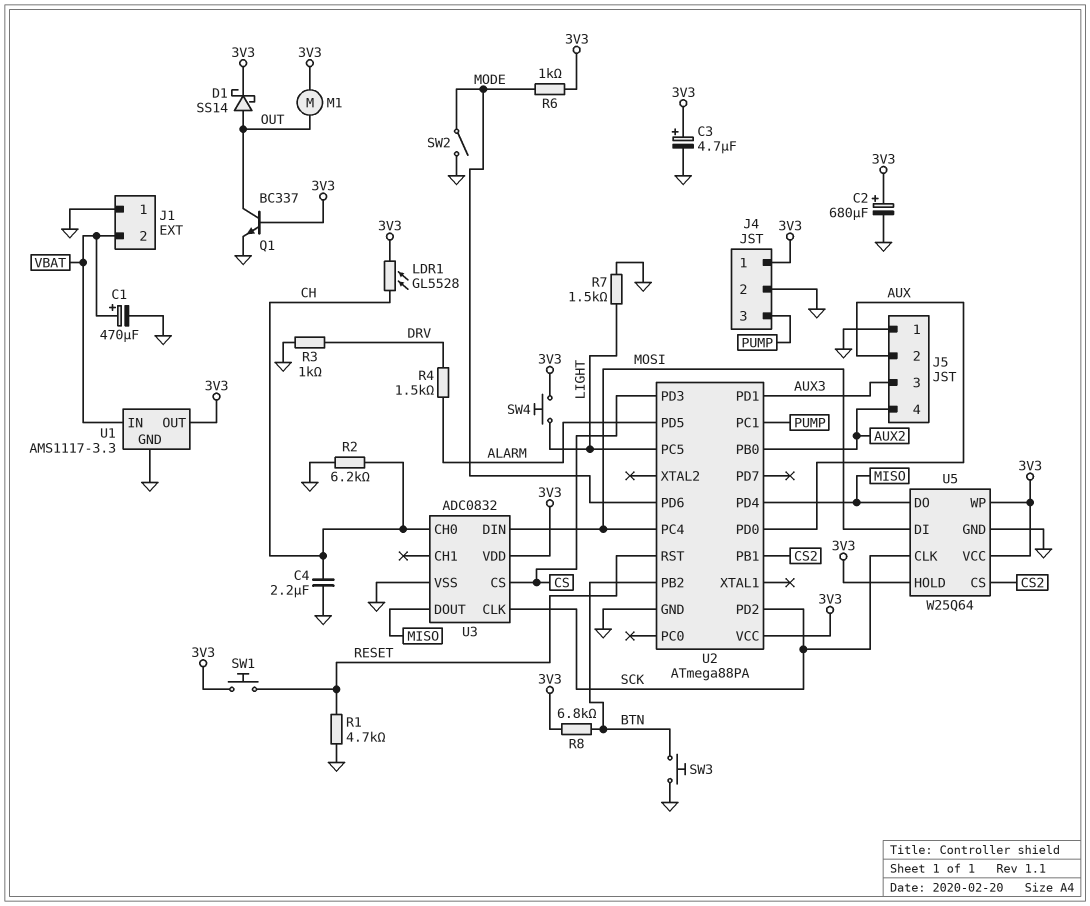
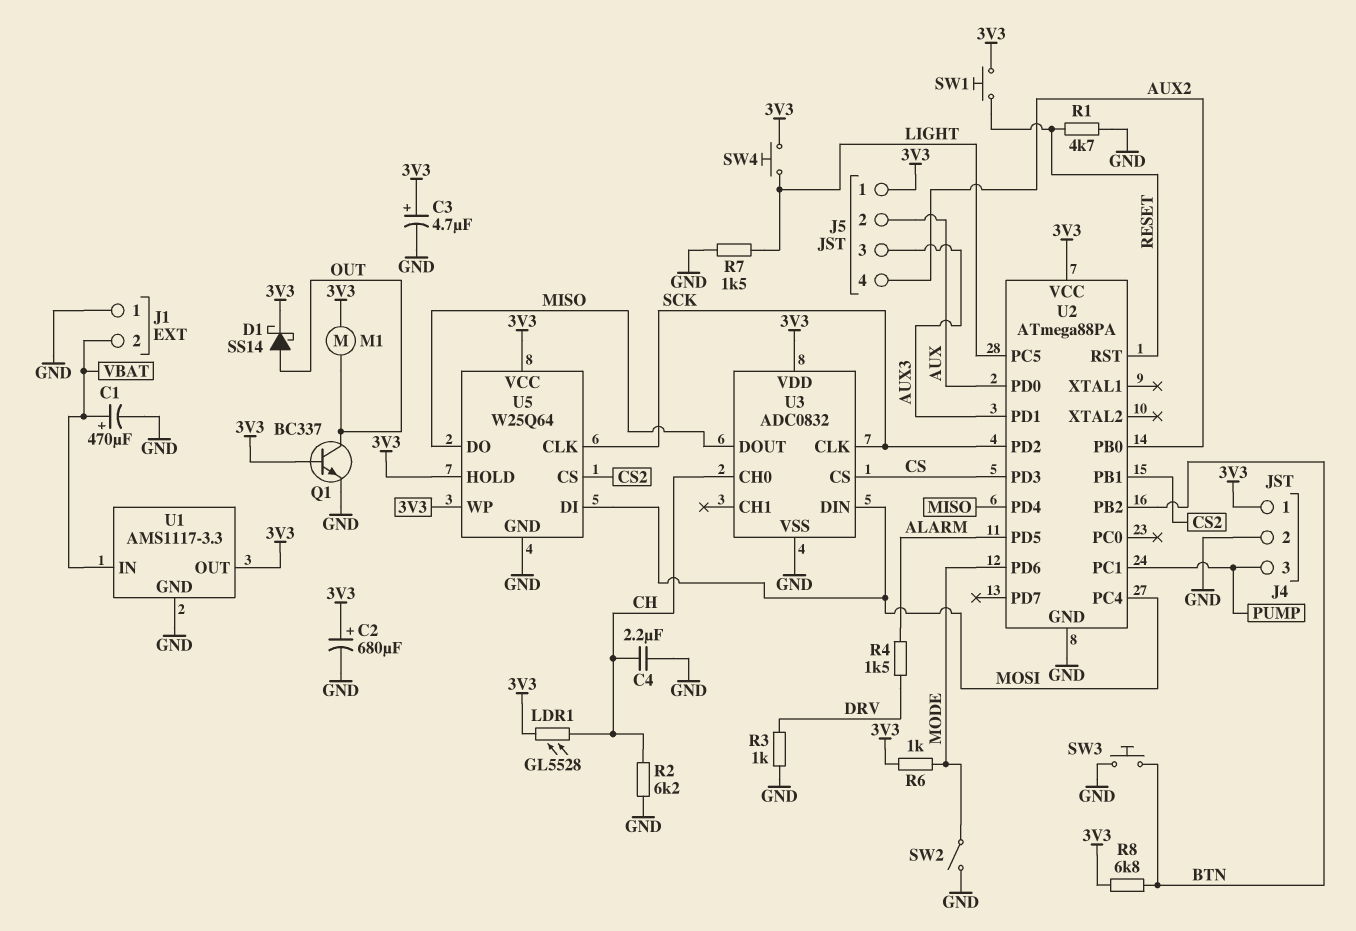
J5 pin 1: GND -> 3V3

